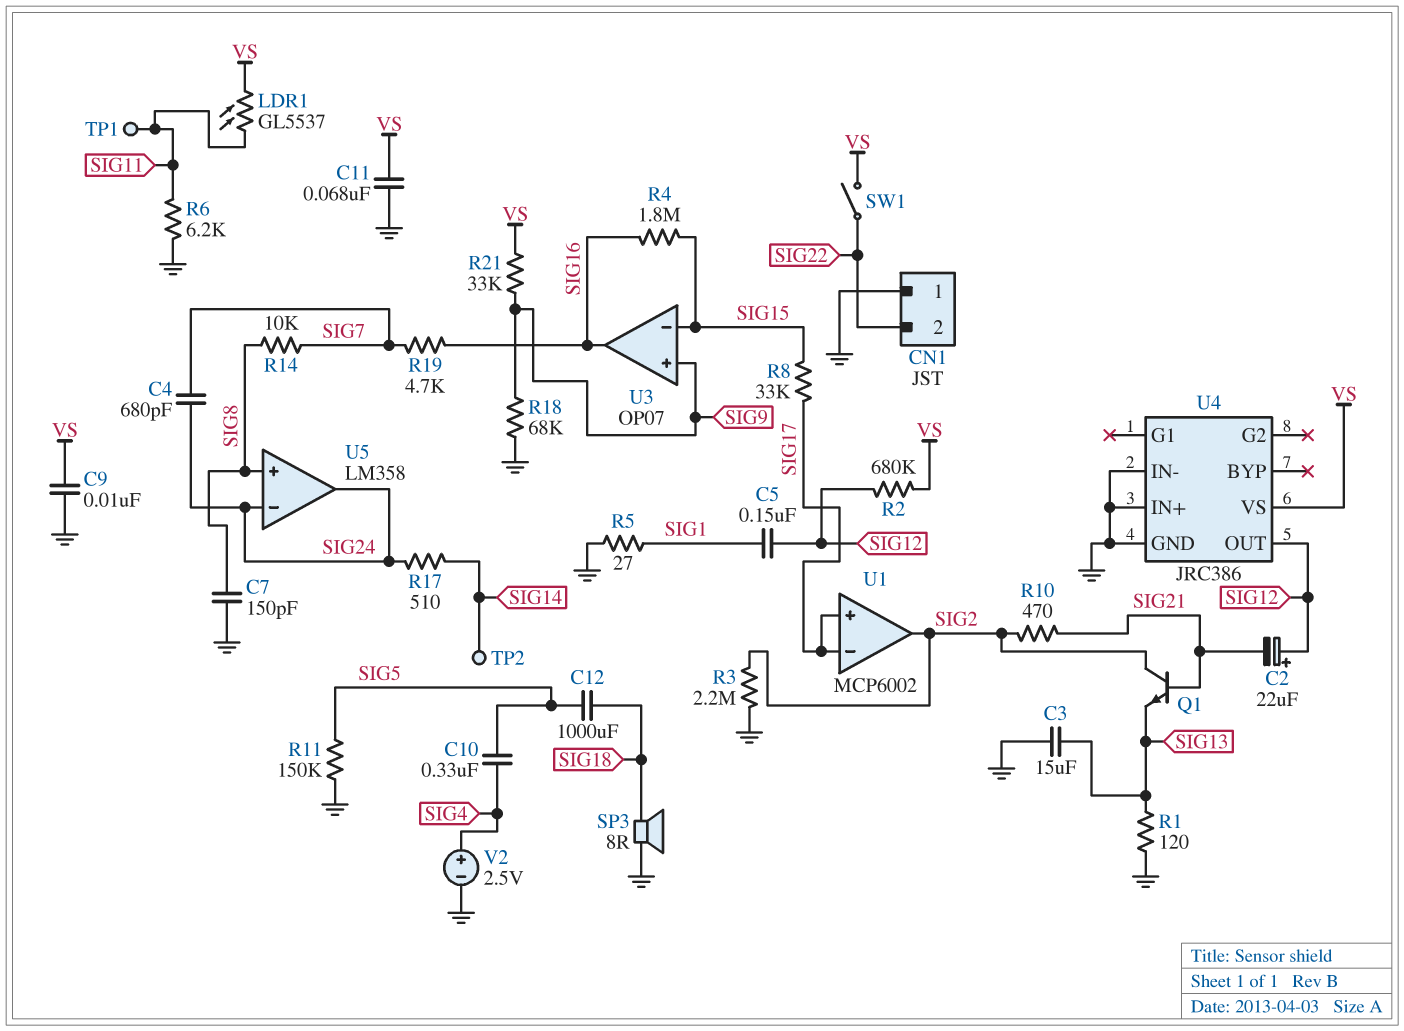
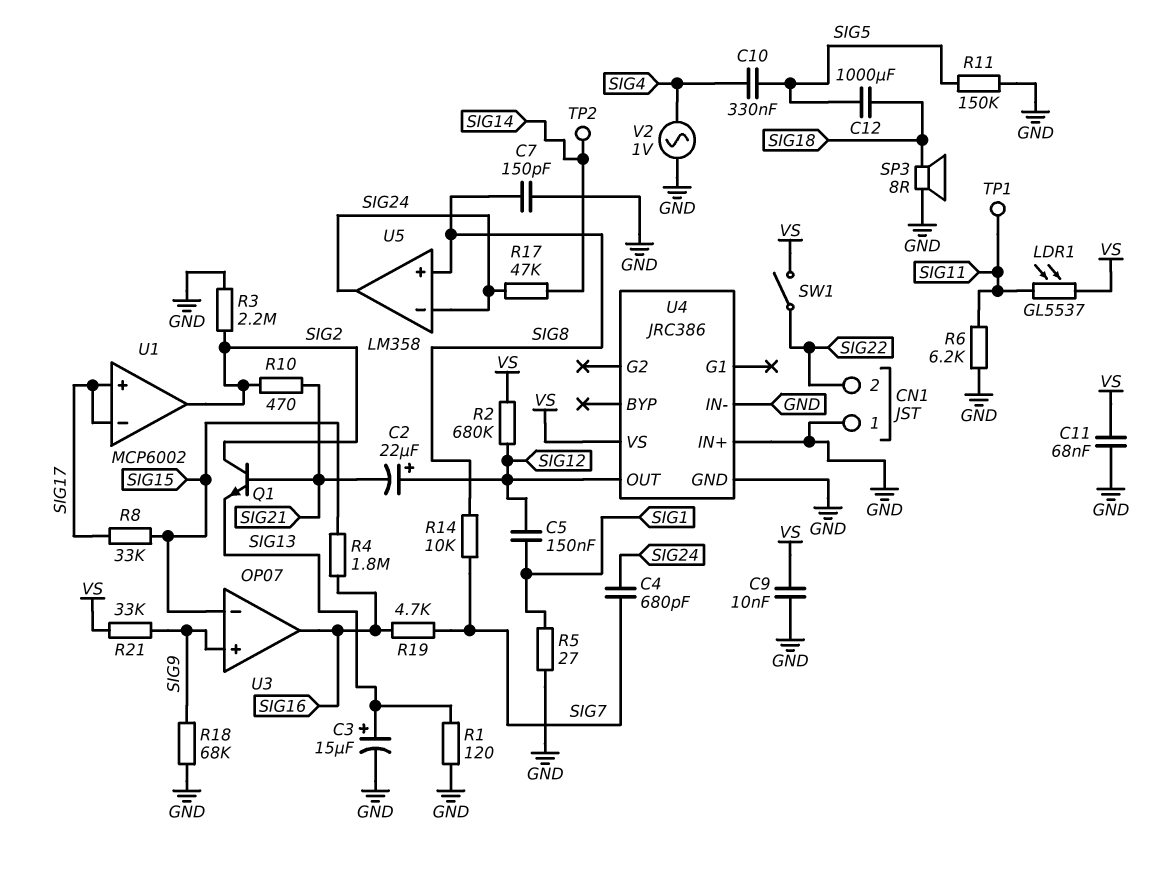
C3: 15uF (GND, SIG13) -> 15uF (plus SIG13, minus GND)
R17: 510 (SIG14, SIG24) -> 47k (SIG14, SIG24)
V2: 2.5V (plus SIG4, minus GND) -> AC 1V (GND, SIG4)

